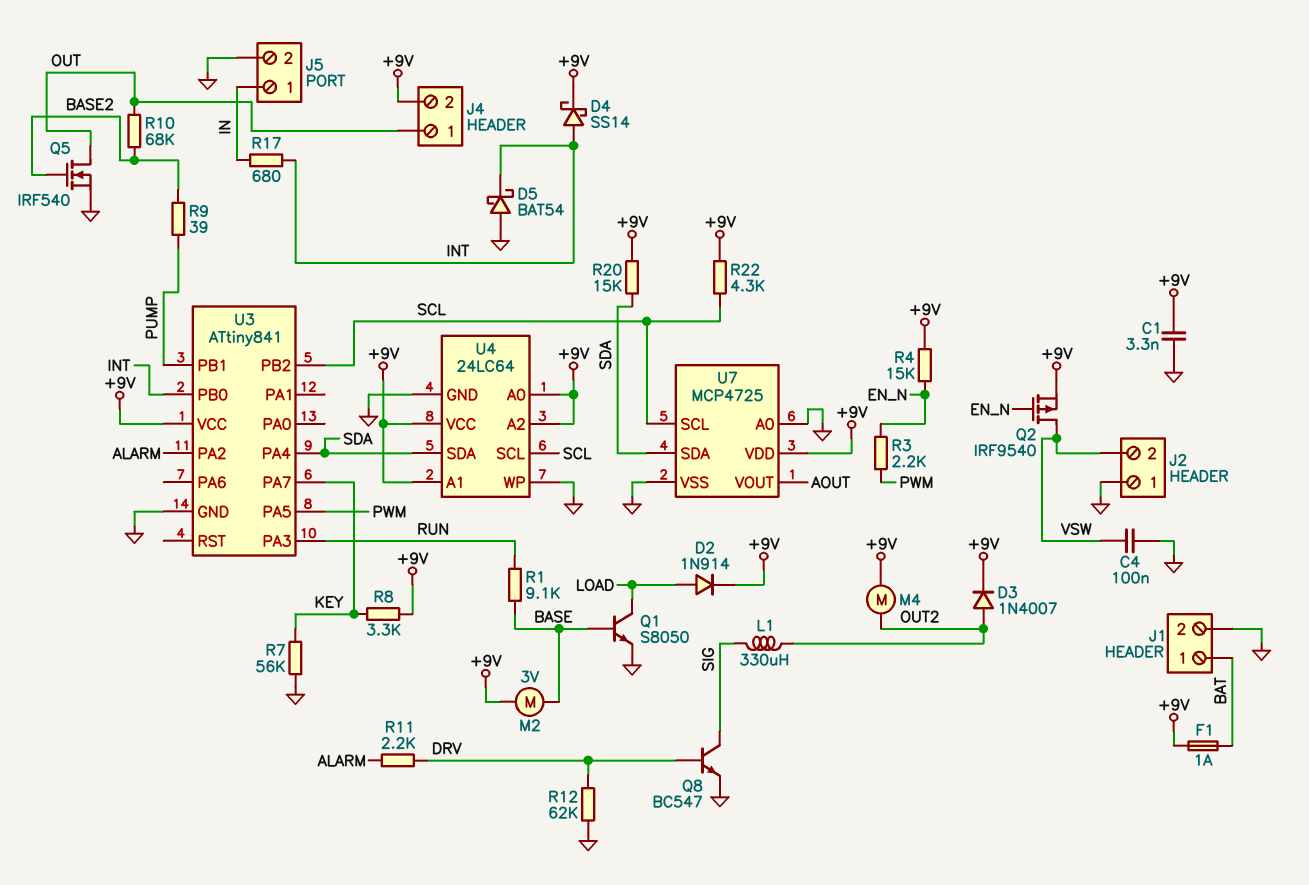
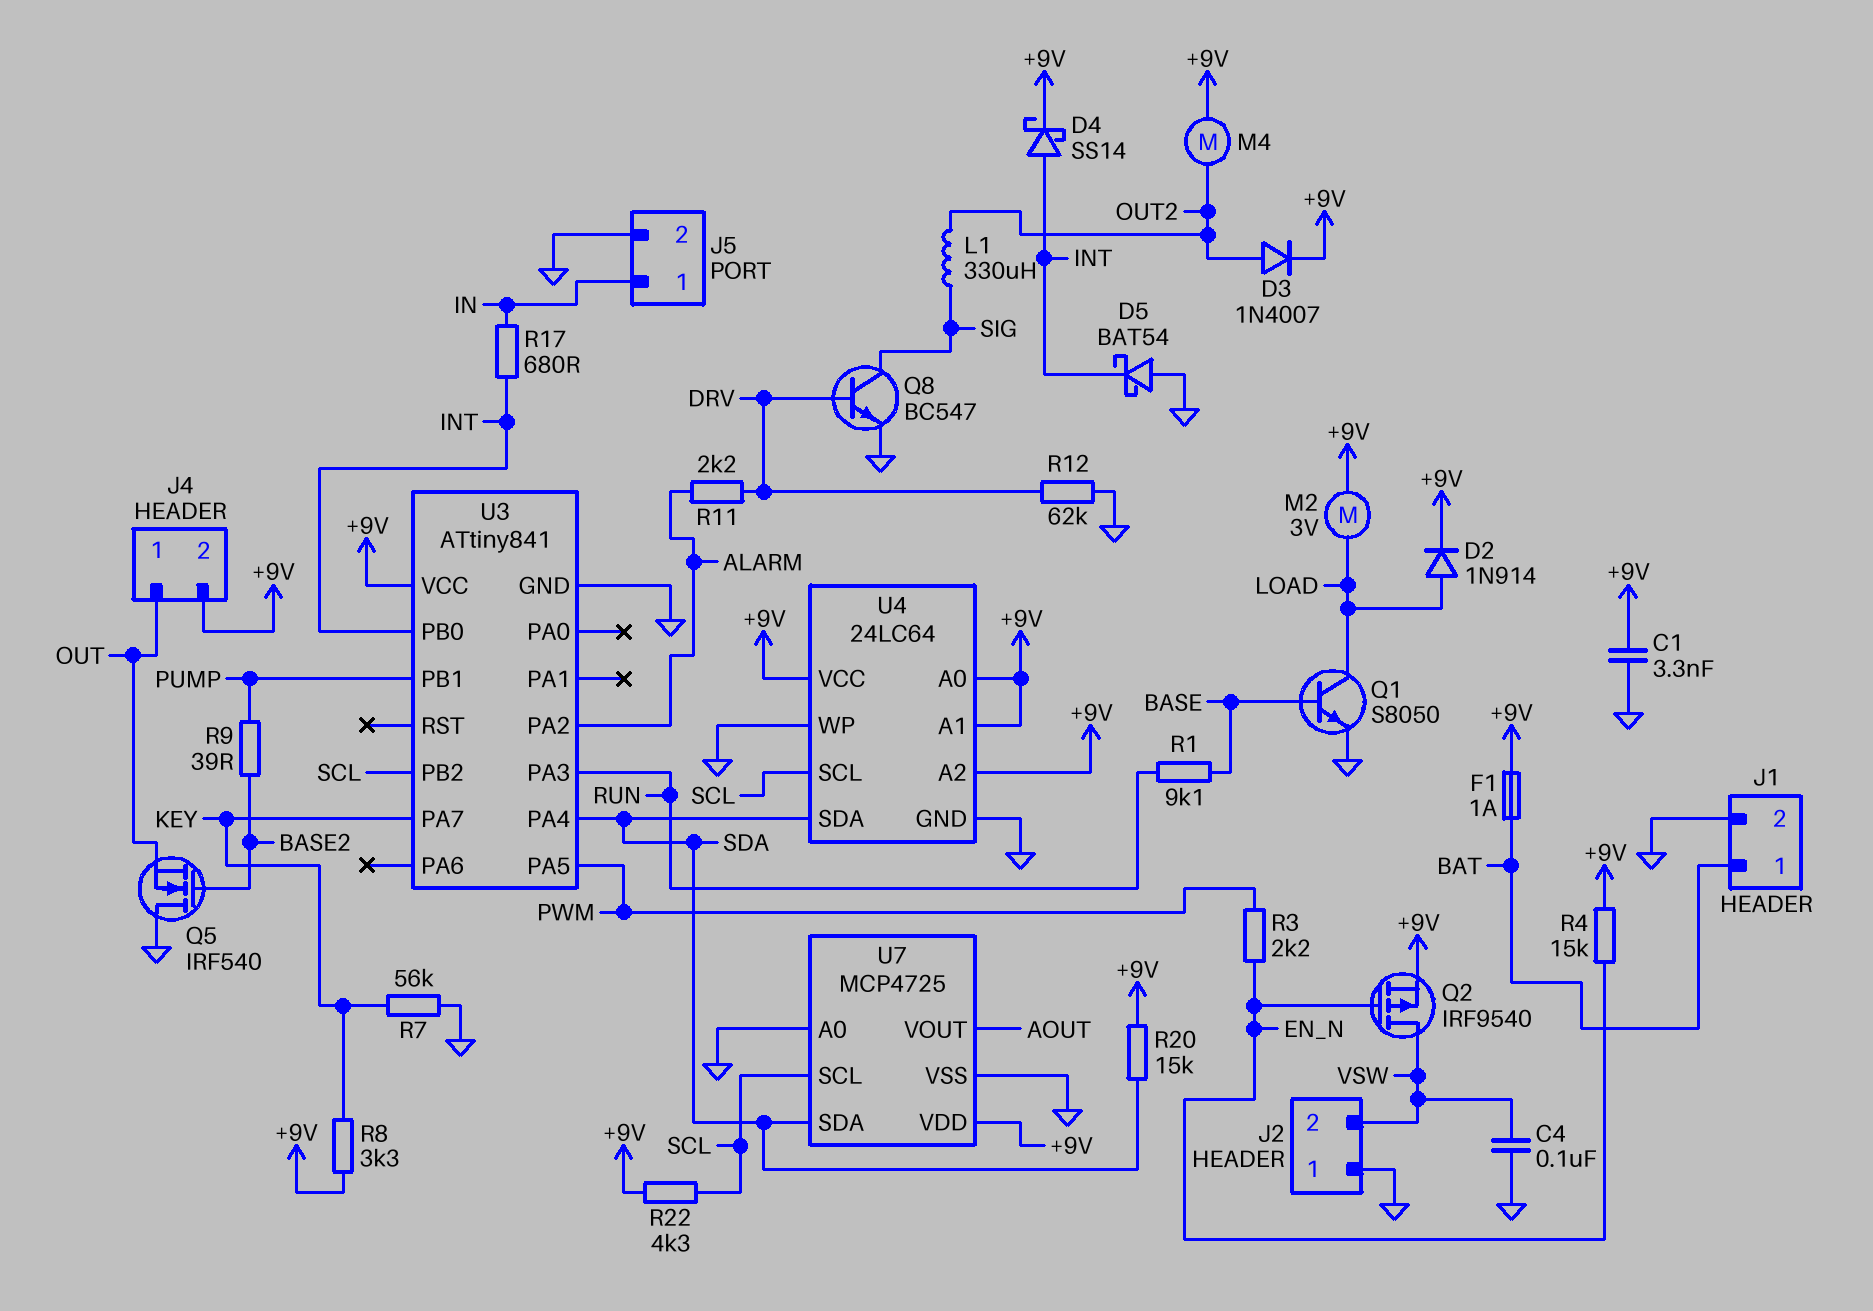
M2: motor 3V (+9V, BASE) -> motor 3V (+9V, LOAD)
Q5: NMOS IRF540 (G BASE2, D OUT, S GND) -> NMOS IRF540 (G BASE2, D GND, S OUT)
R10: 68k (BASE2, OUT) -> none

